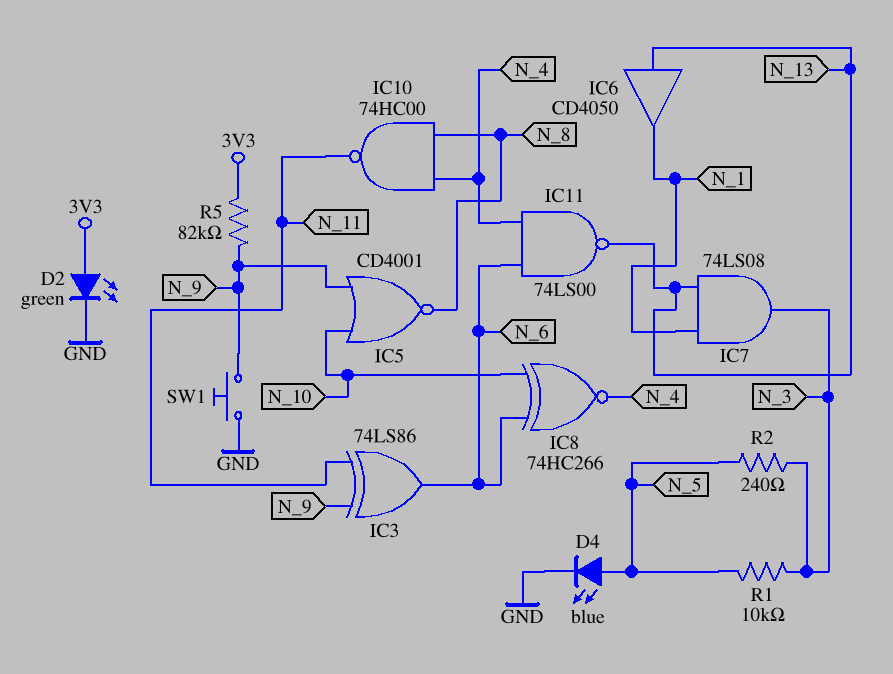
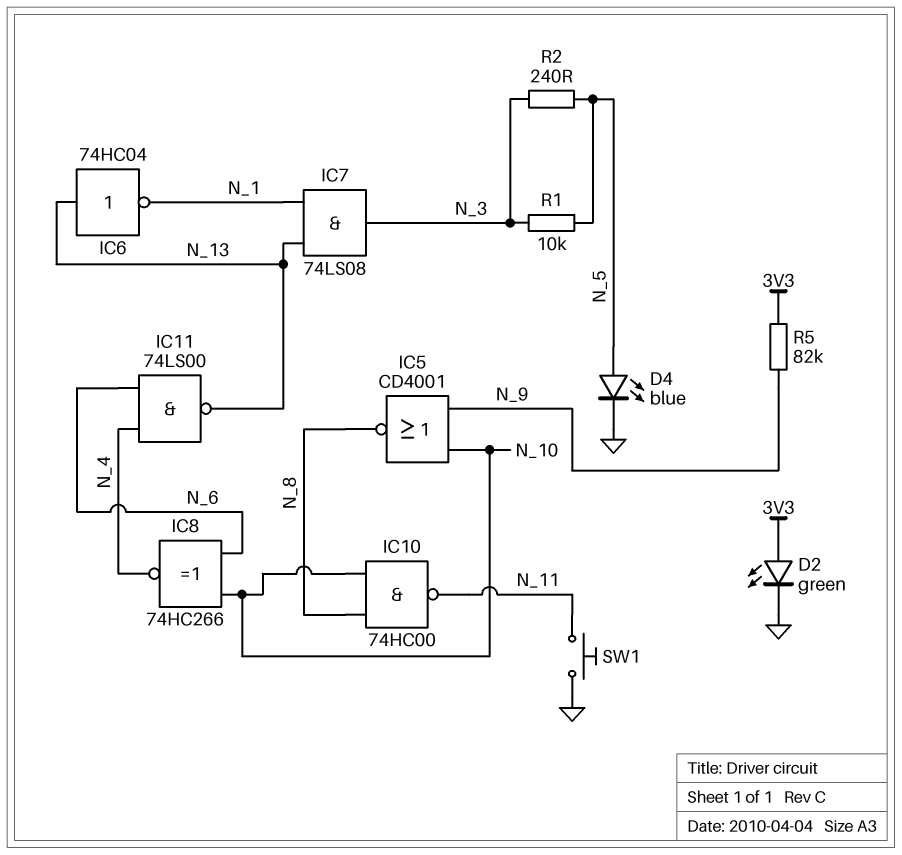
IC3: XOR 74LS86 (in N_9, in N_11, out N_6) -> none
IC6: buffer CD4050 (in N_13, out N_1) -> NOT 74HC04 (in N_13, out N_1)
IC10: NAND 74HC00 (in N_4, in N_8, out N_11) -> NAND 74HC00 (in N_8, in N_10, out N_11)
SW1: button (GND, N_9) -> button (GND, N_11)

